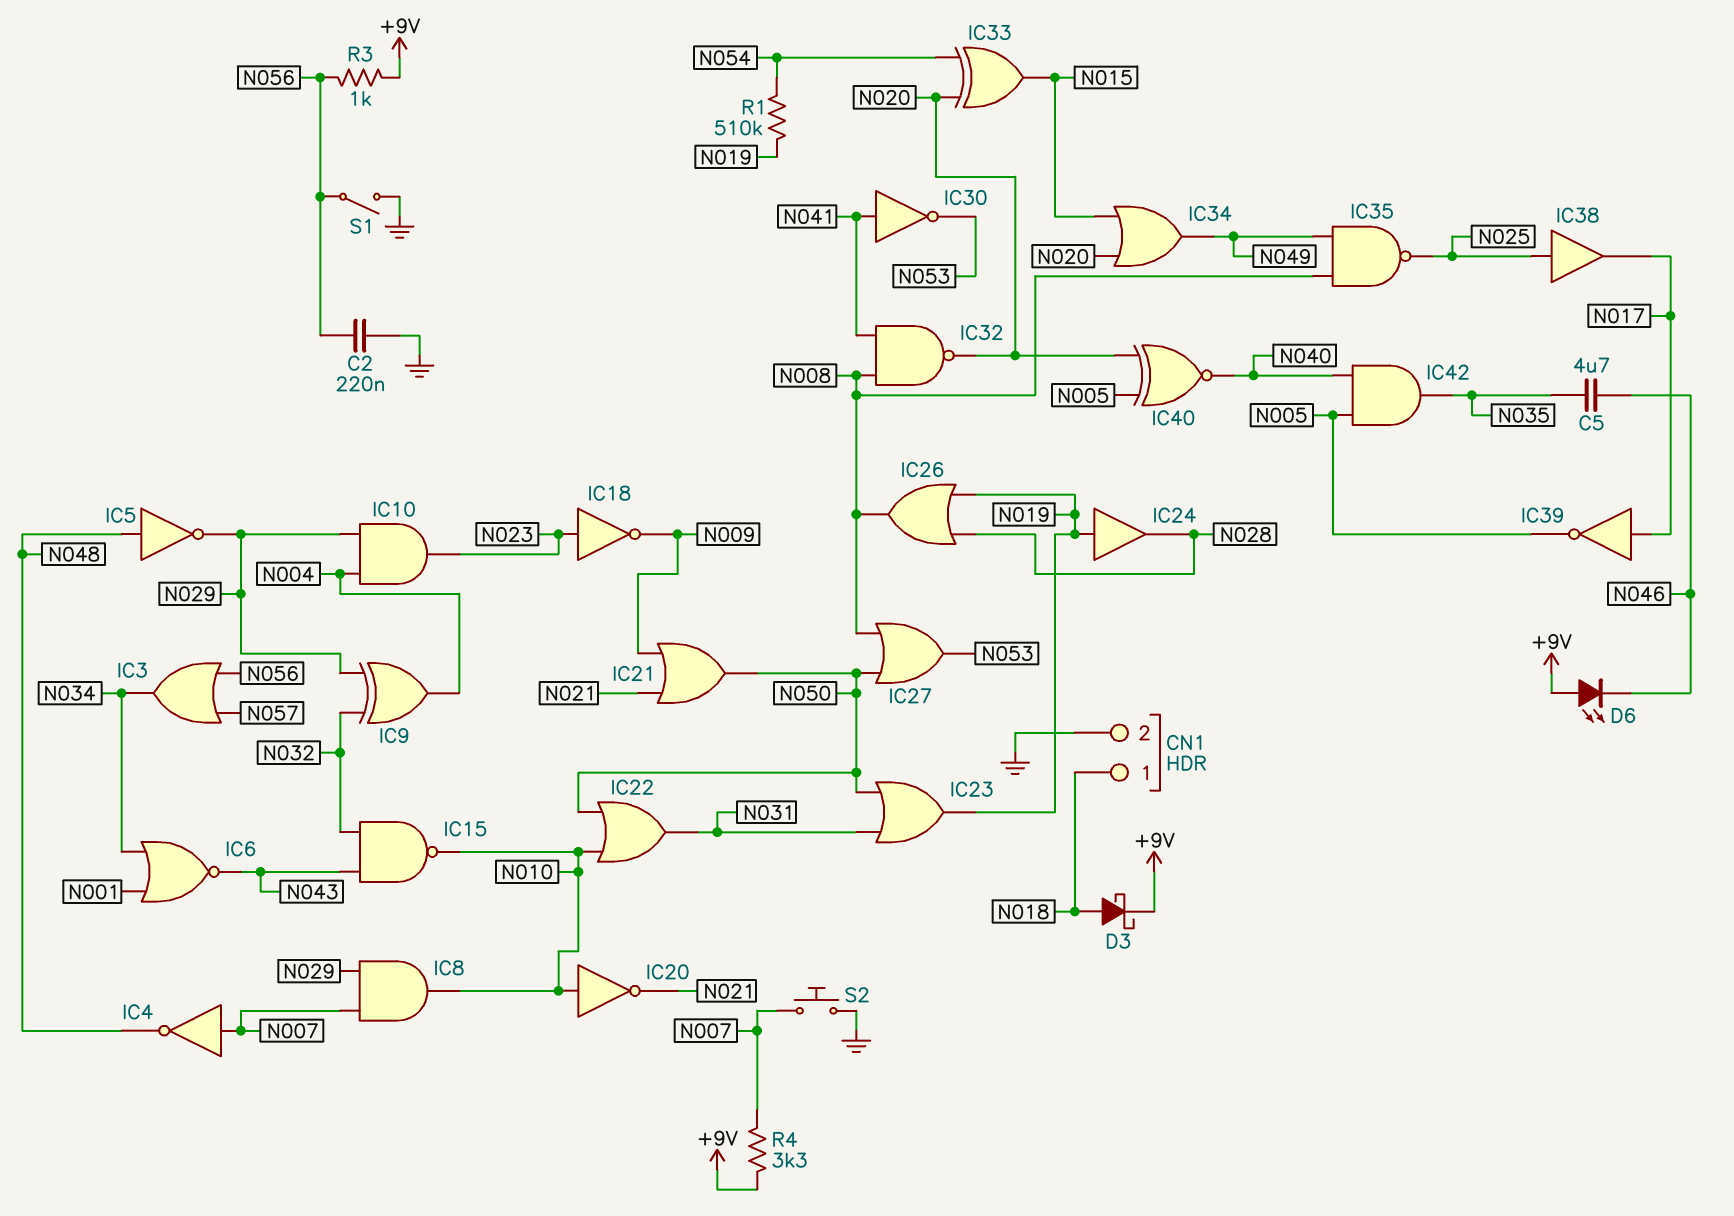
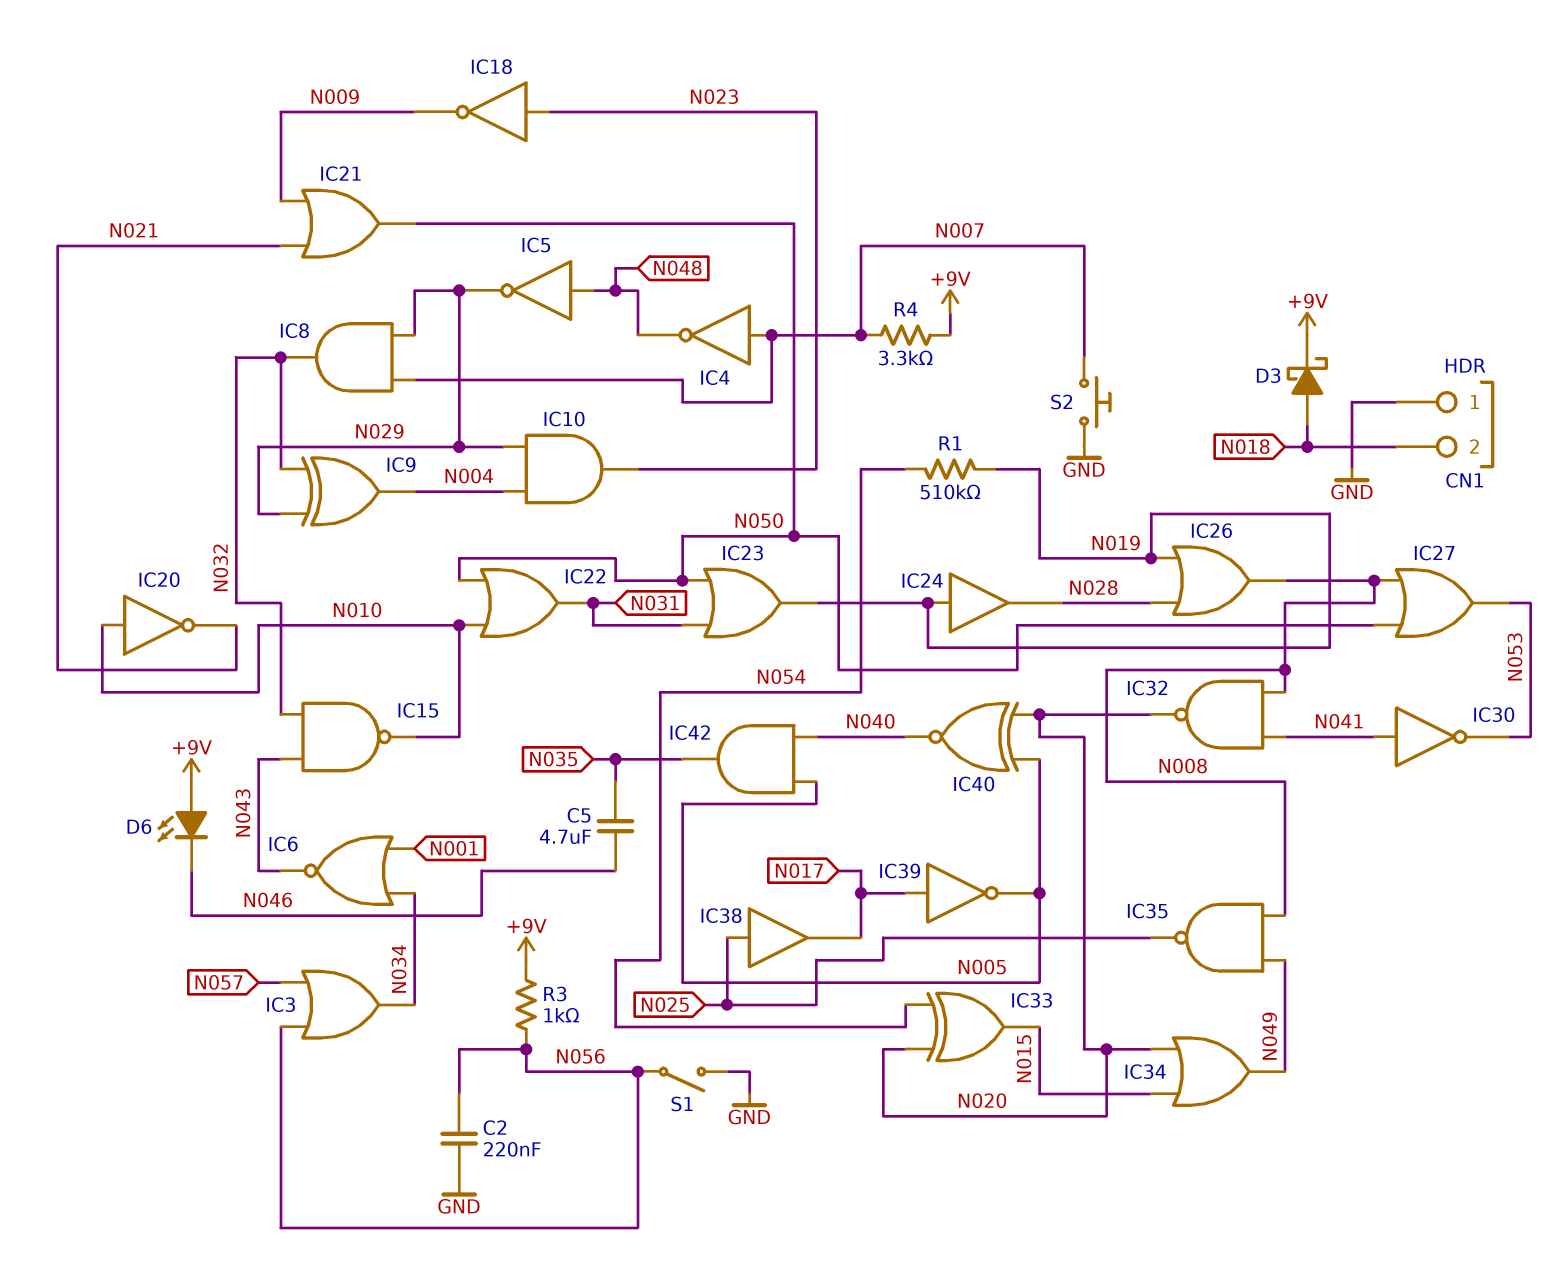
CN1 pin 1: N018 -> GND
CN1 pin 2: GND -> N018
IC8: AND (in N007, in N029, out N010) -> AND (in N007, in N029, out N032)

